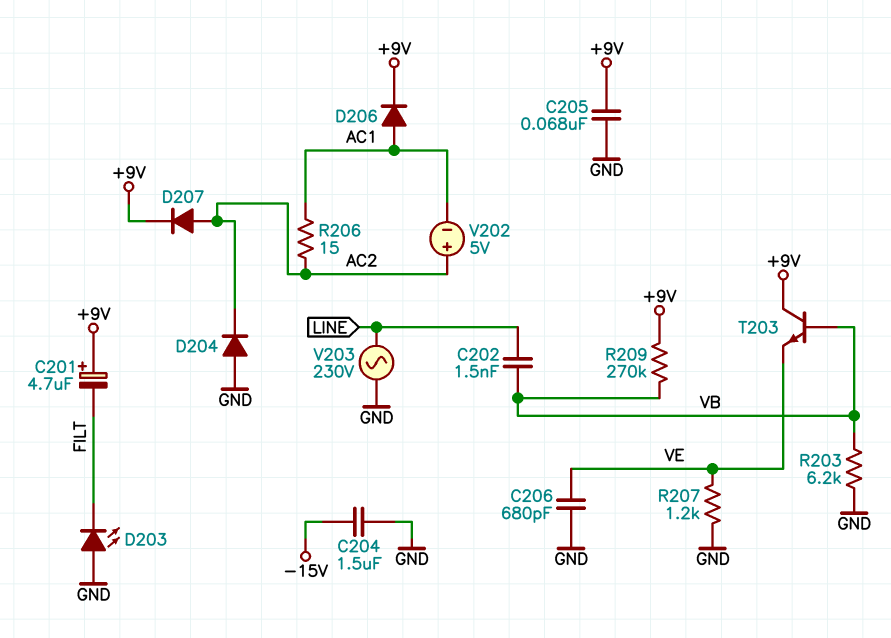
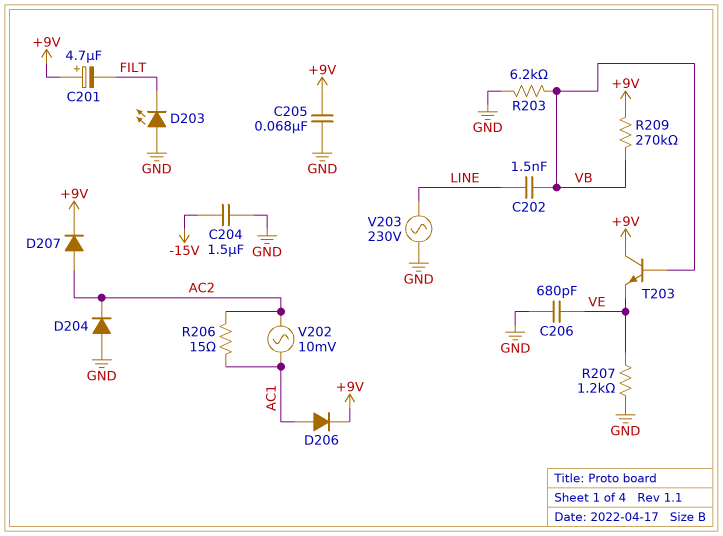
V202: 5V (plus AC2, minus AC1) -> AC 10mV (AC1, AC2)

